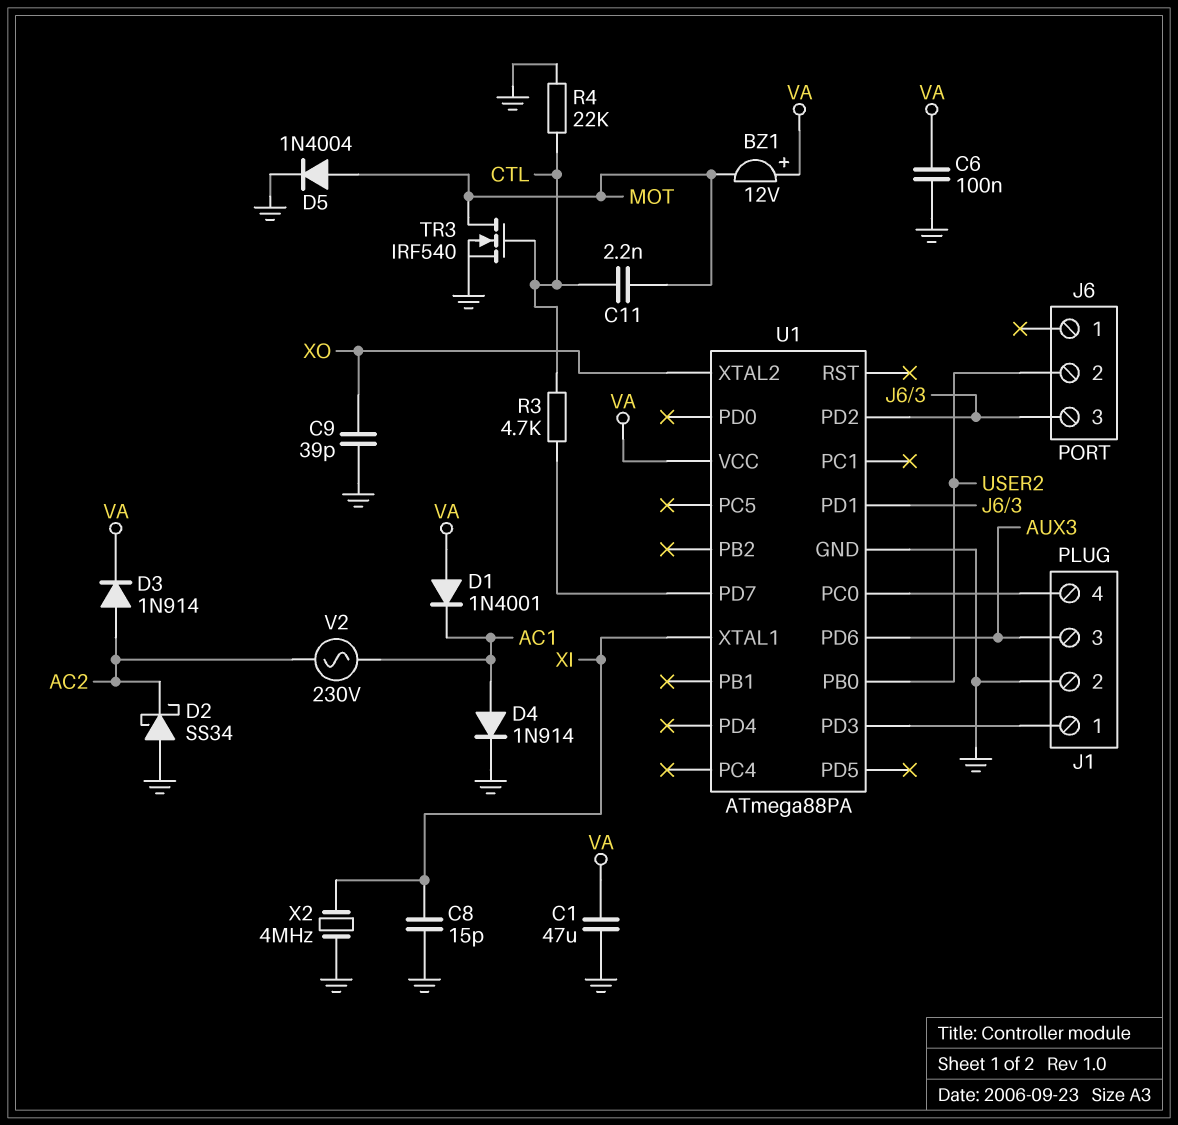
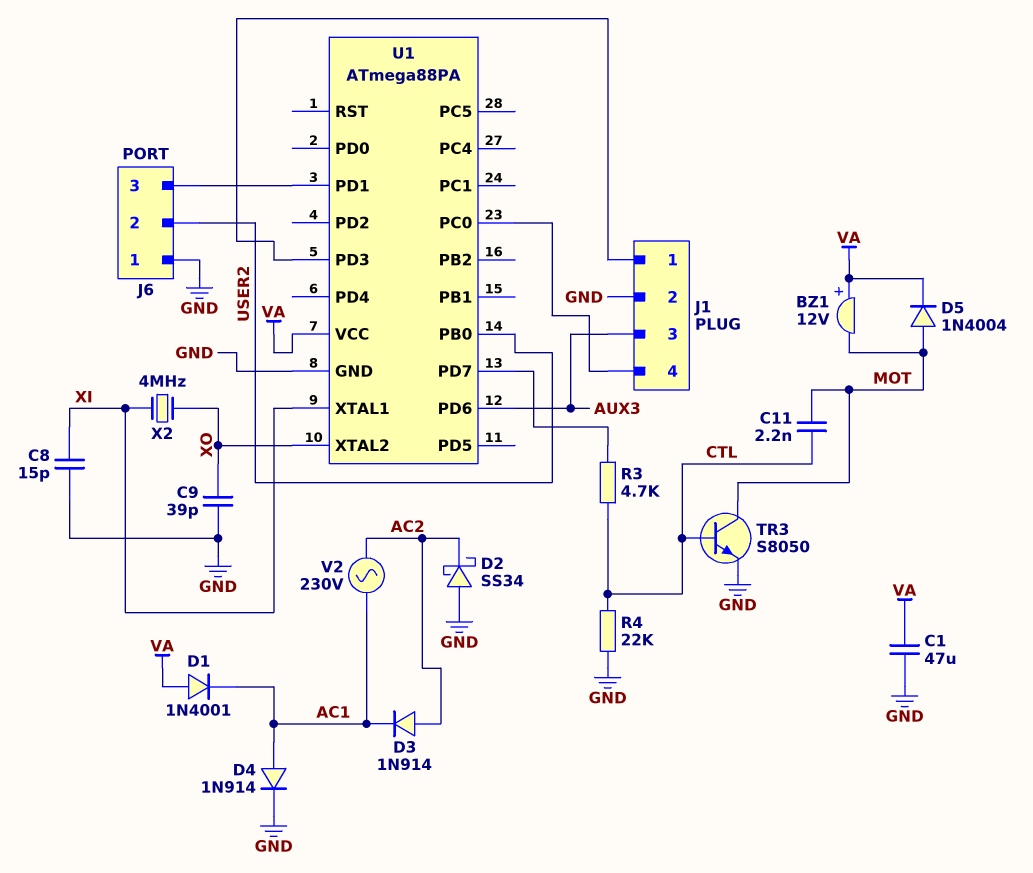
C6: 100nF (GND, VA) -> none
D3: diode 1N914 (A AC2, K VA) -> diode 1N914 (A AC2, K AC1)
D5: diode 1N4004 (A MOT, K GND) -> diode 1N4004 (A MOT, K VA)
J6 pin 1: none -> GND
TR3: NMOS IRF540 (G CTL, D MOT, S GND) -> NPN S8050 (B CTL, C MOT, E GND)
U1 pin PD2: J6/3 -> none
X2: 4MHz (GND, XI) -> 4MHz (XI, XO)

